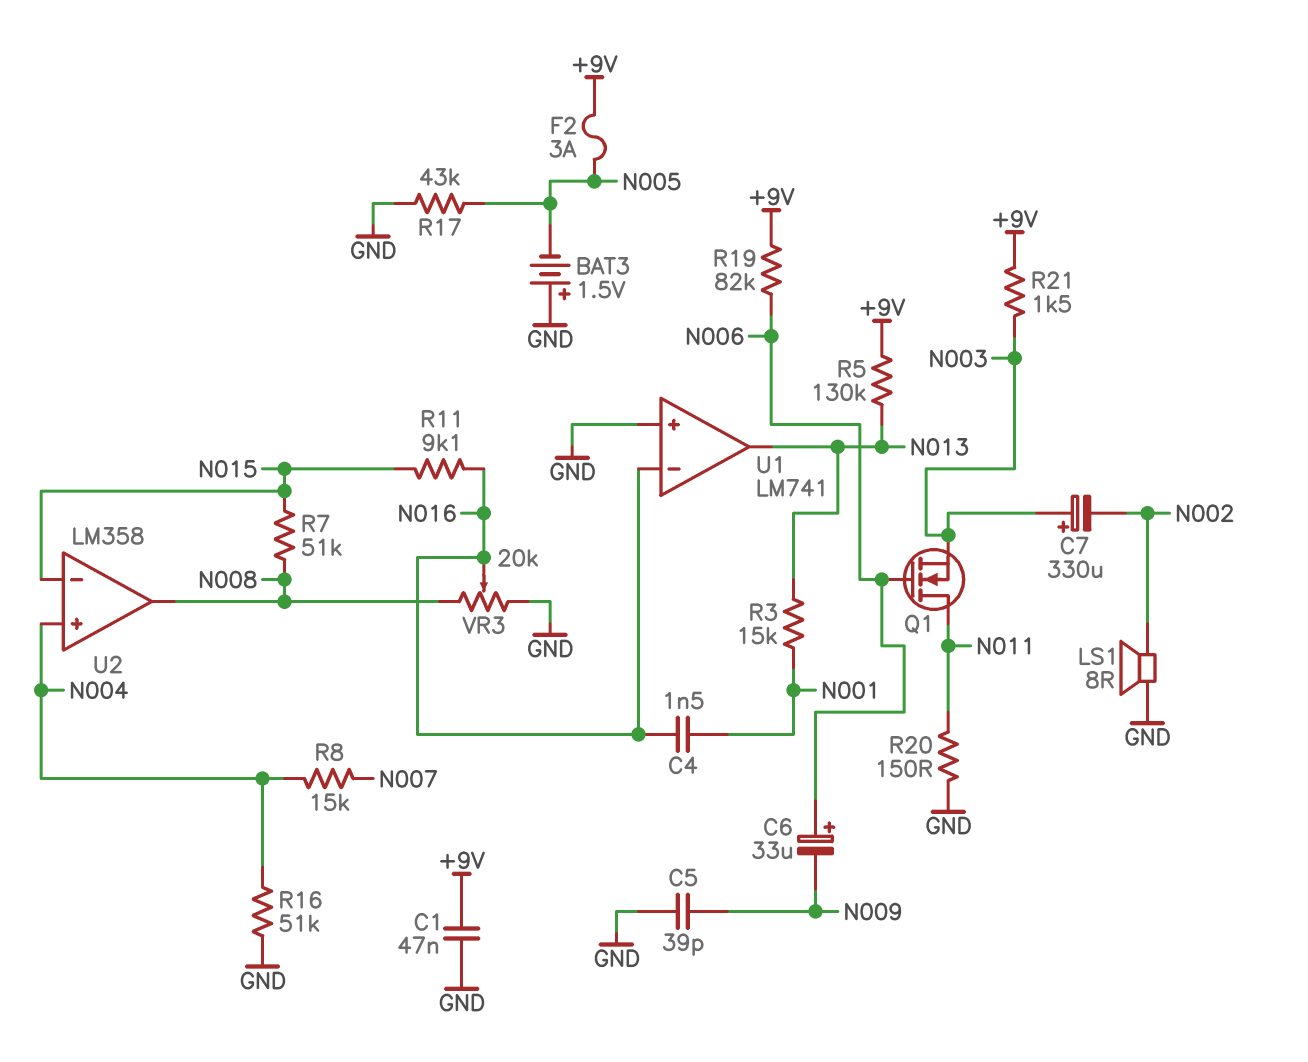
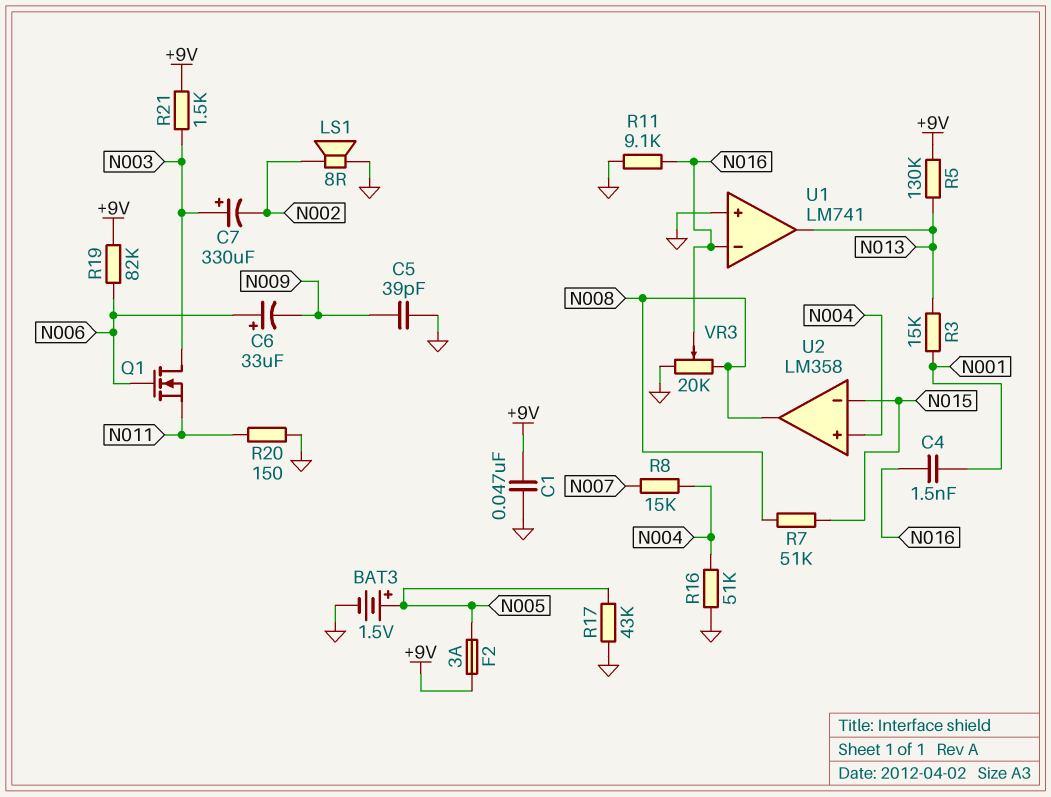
BAT3: 1.5V (plus GND, minus N005) -> 1.5V (plus N005, minus GND)
Q1: NMOS (G N006, D N011, S N003) -> NMOS (G N006, D N003, S N011)
R11: 9.1k (N015, N016) -> 9.1k (GND, N016)

